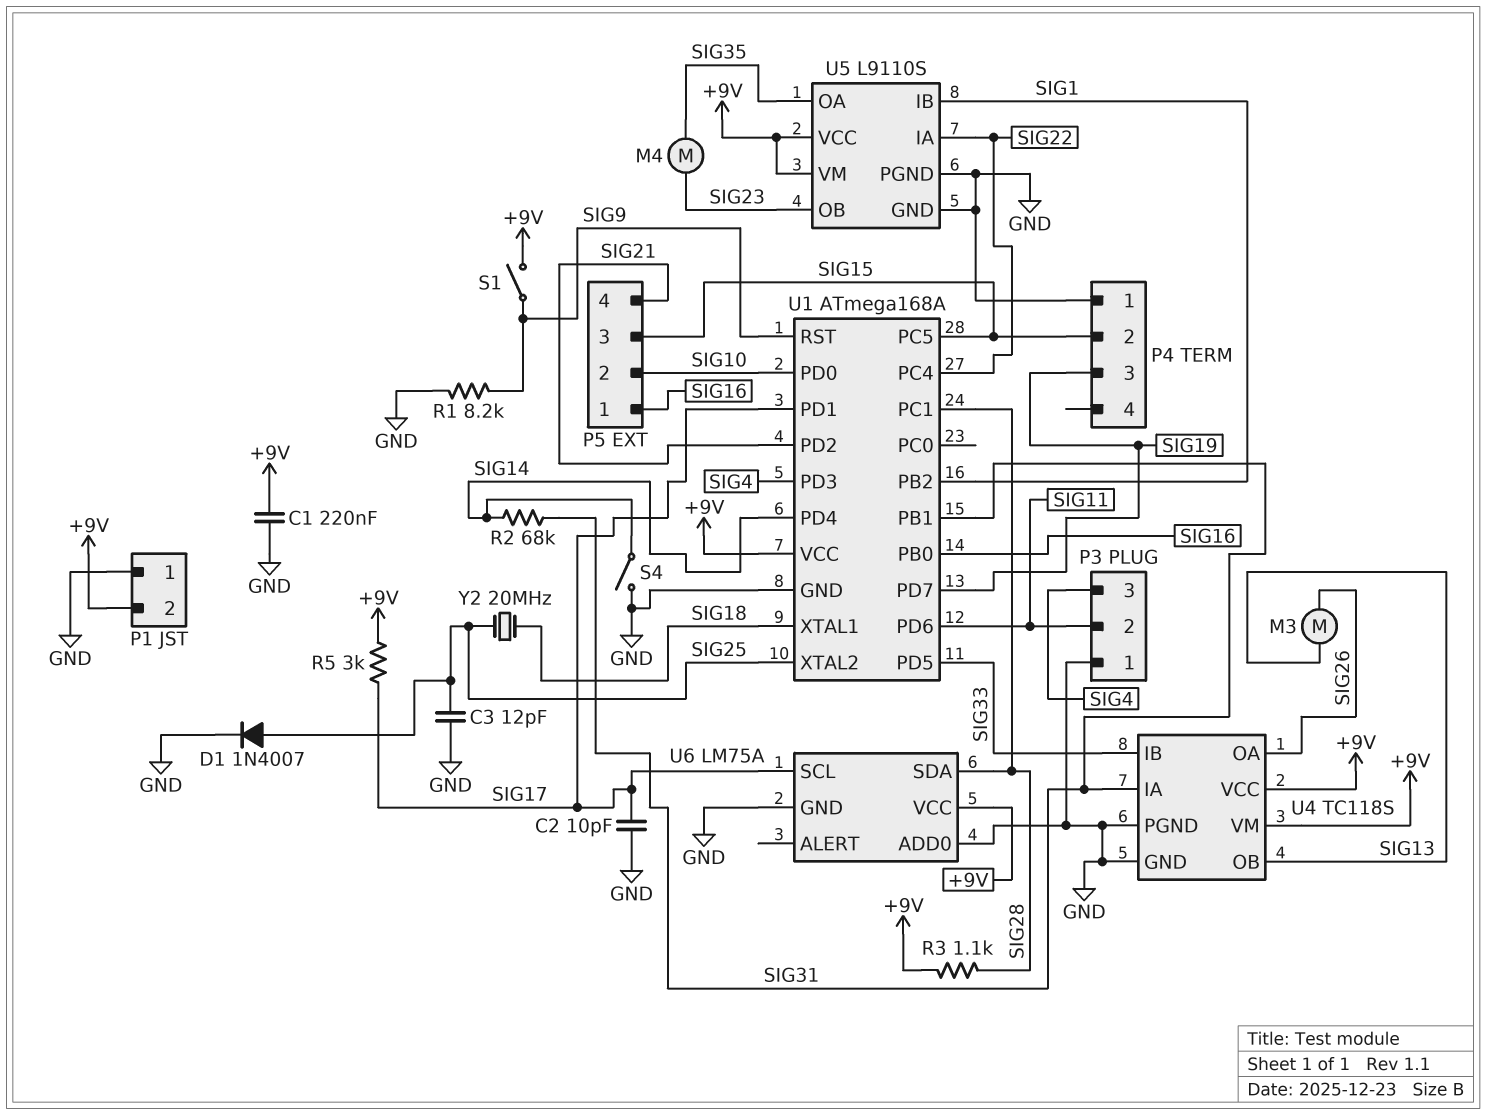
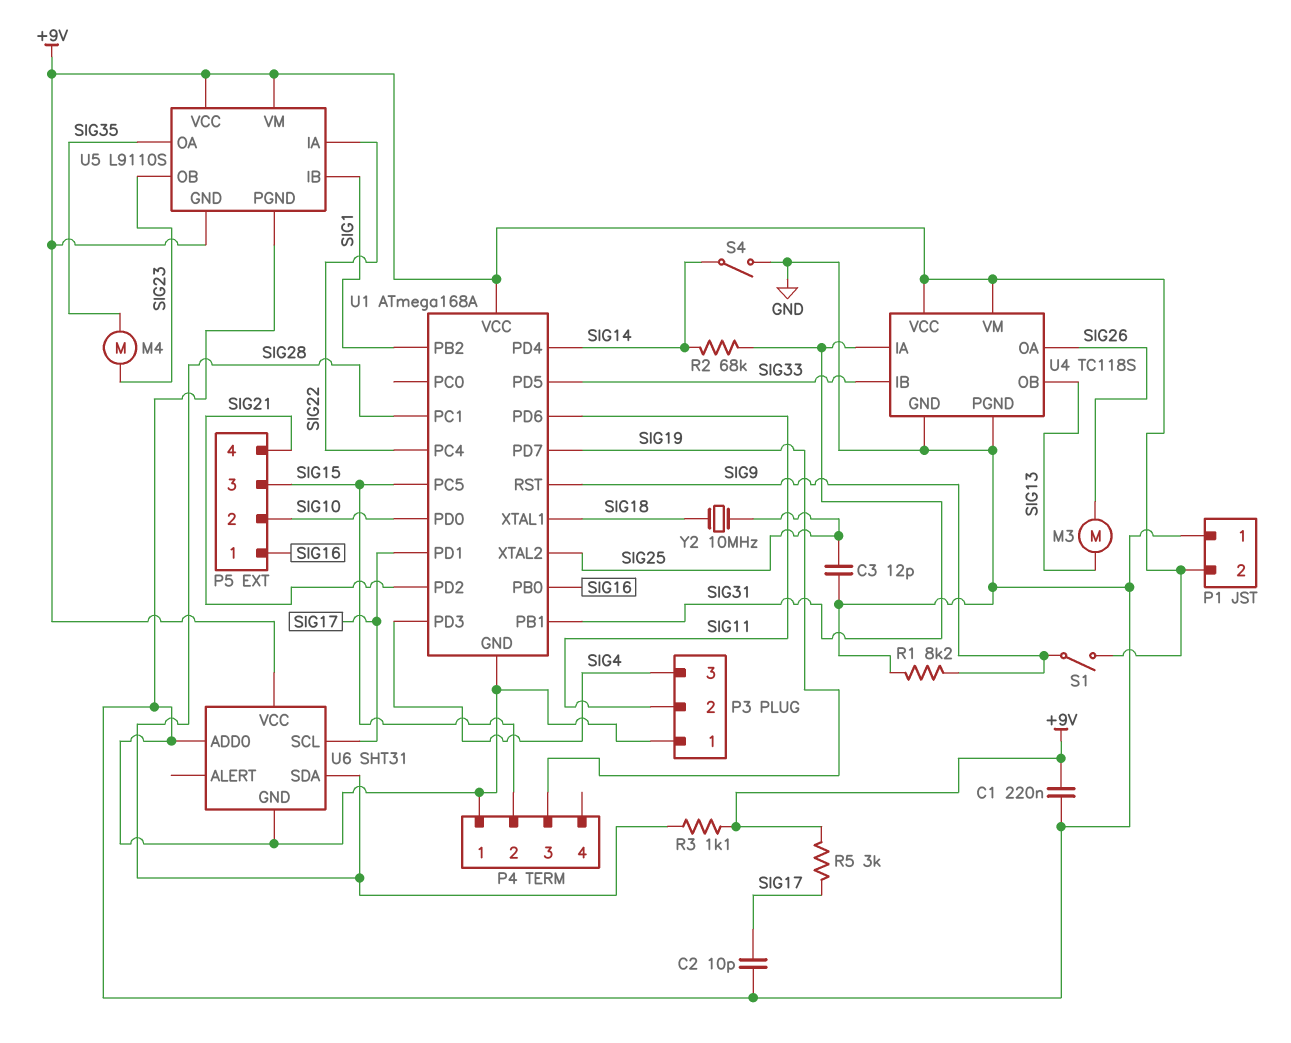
D1: diode 1N4007 (A SIG25, K GND) -> none
U5 pin GND: GND -> +9V
U6: LM75A -> SHT31
Y2: 20MHz (SIG18, SIG25) -> 10MHz (SIG18, SIG25)

